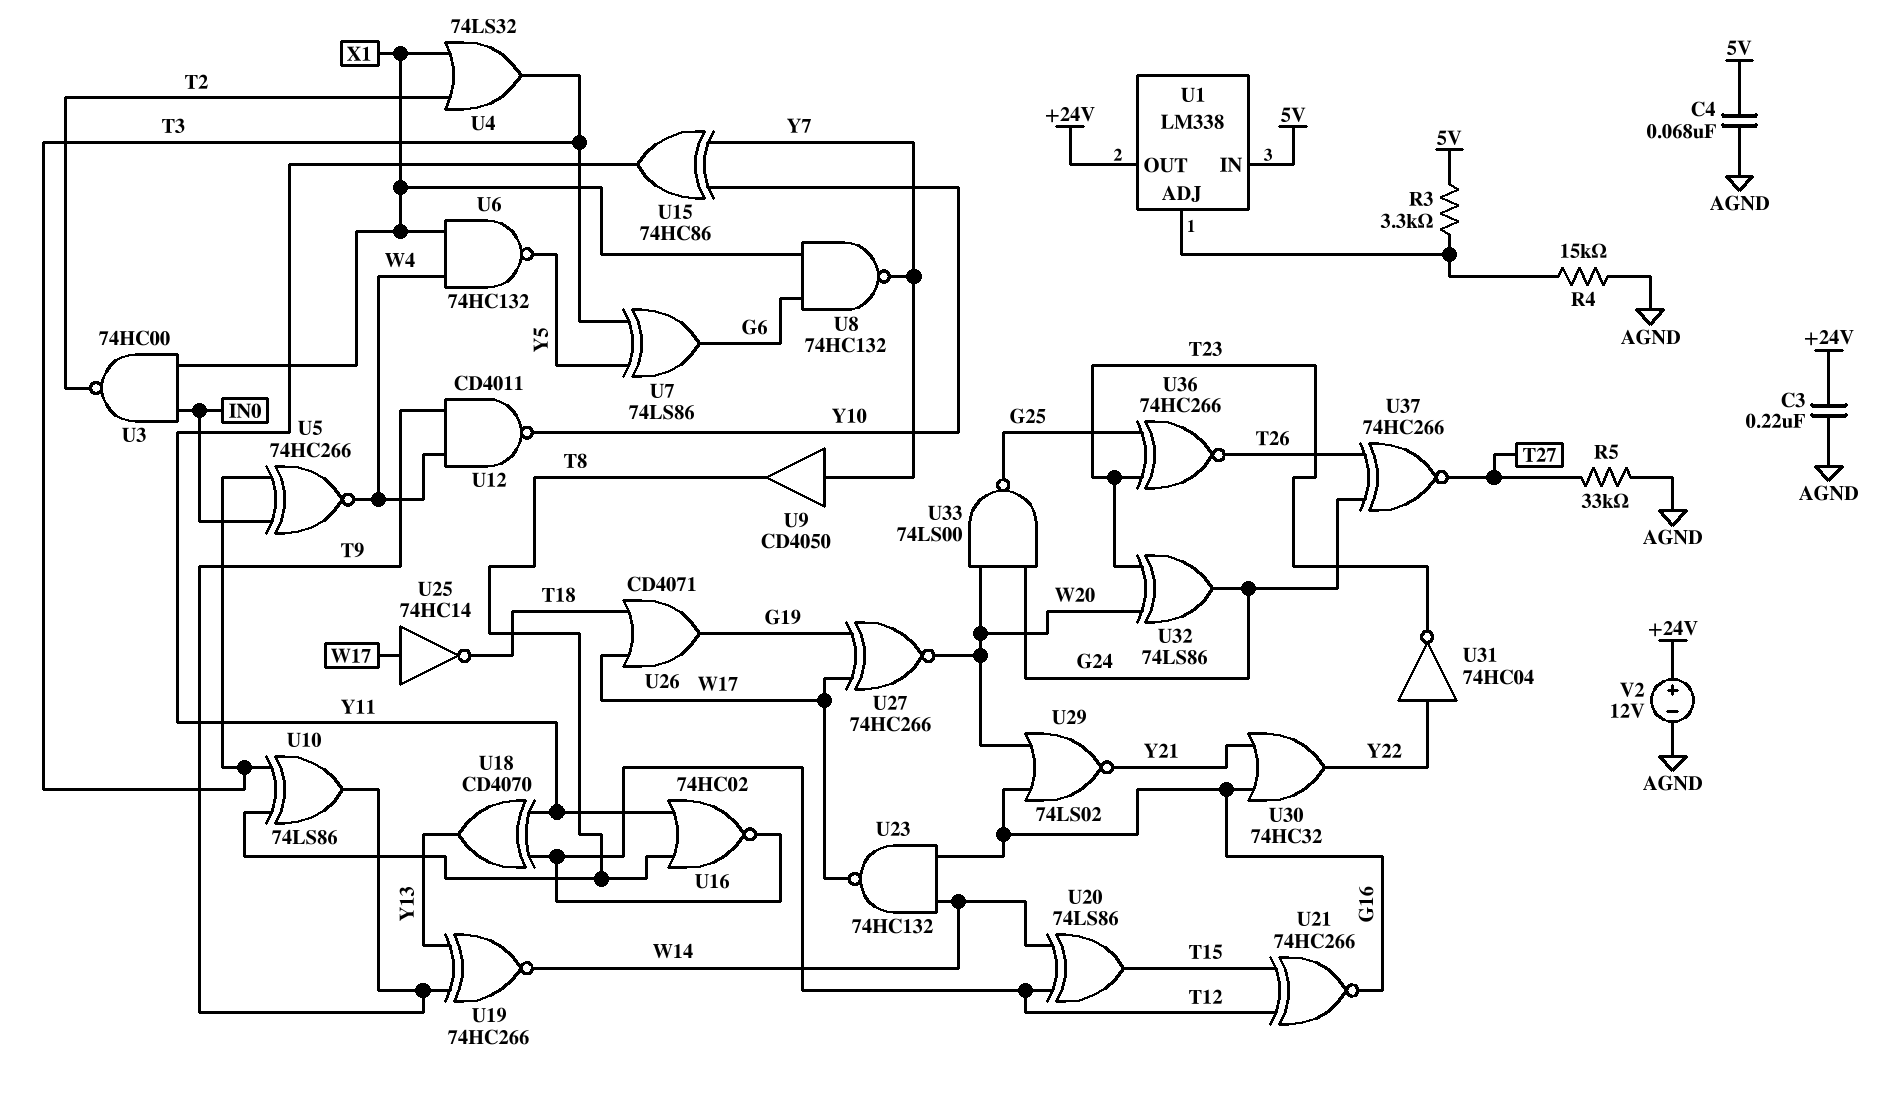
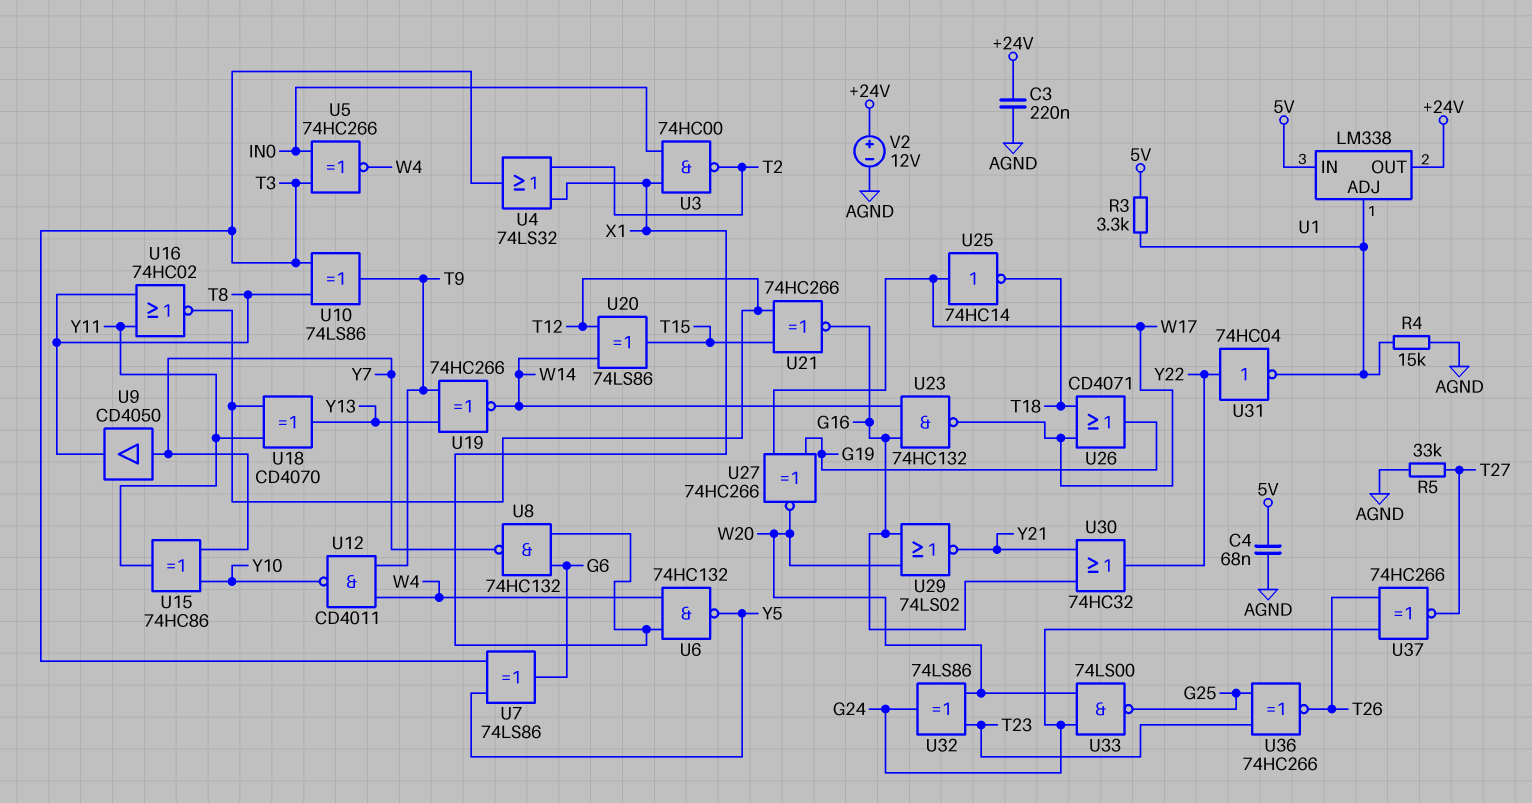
U31: NOT 74HC04 (in Y22, out T23) -> NOT 74HC04 (in Y22, out U1/ADJ)

